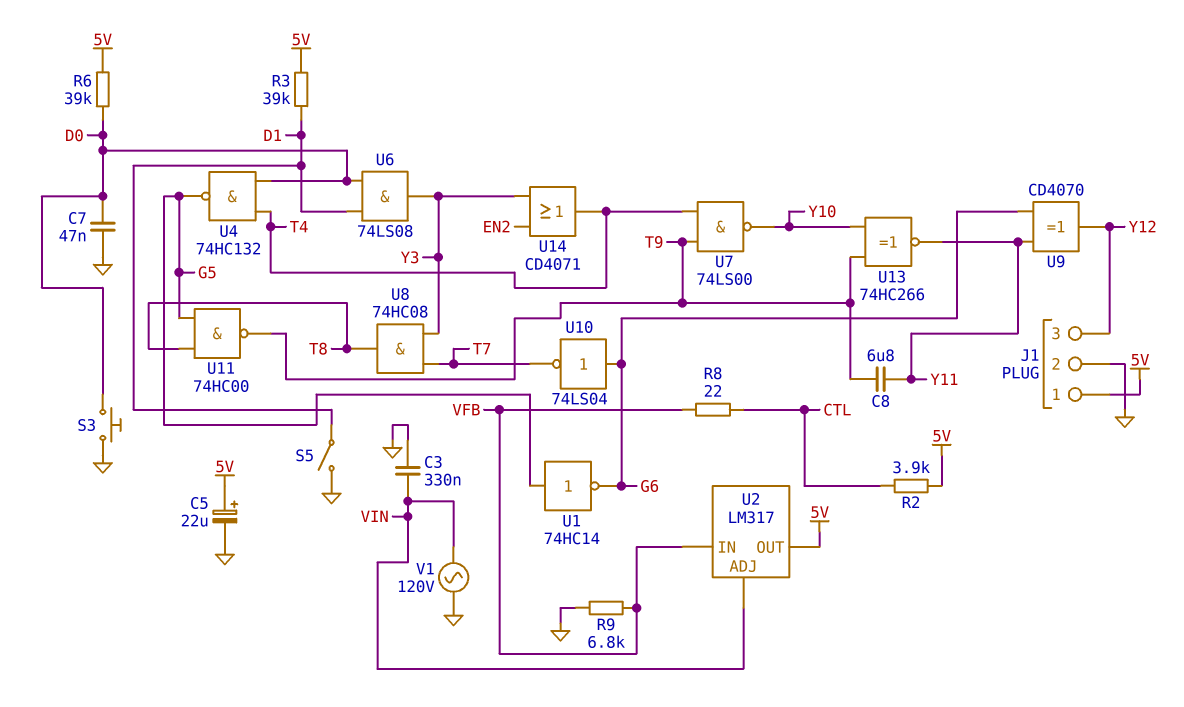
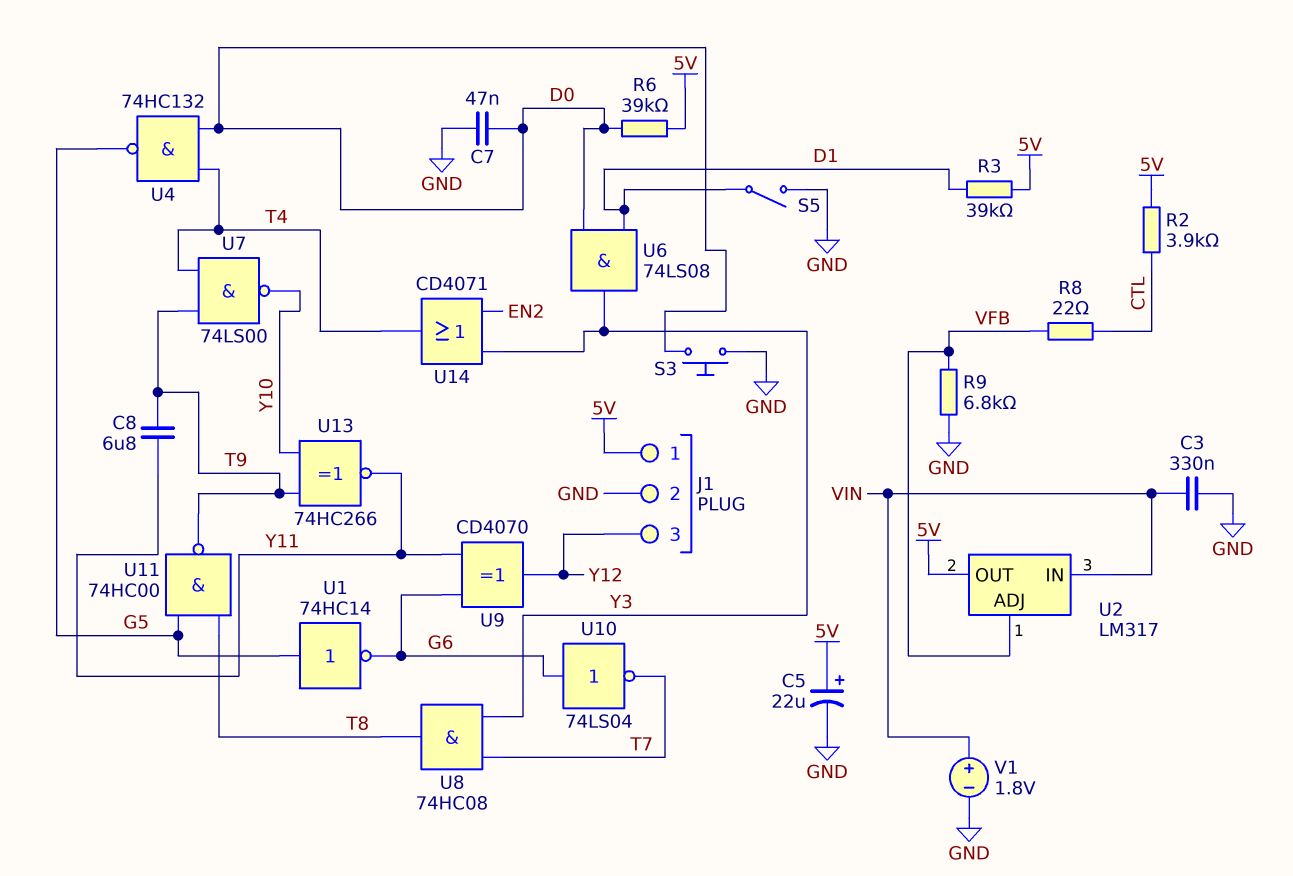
U2 pin ADJ: VIN -> VFB
U2 pin IN: VFB -> VIN
V1: AC 120V (GND, VIN) -> 1.8V (plus VIN, minus GND)

